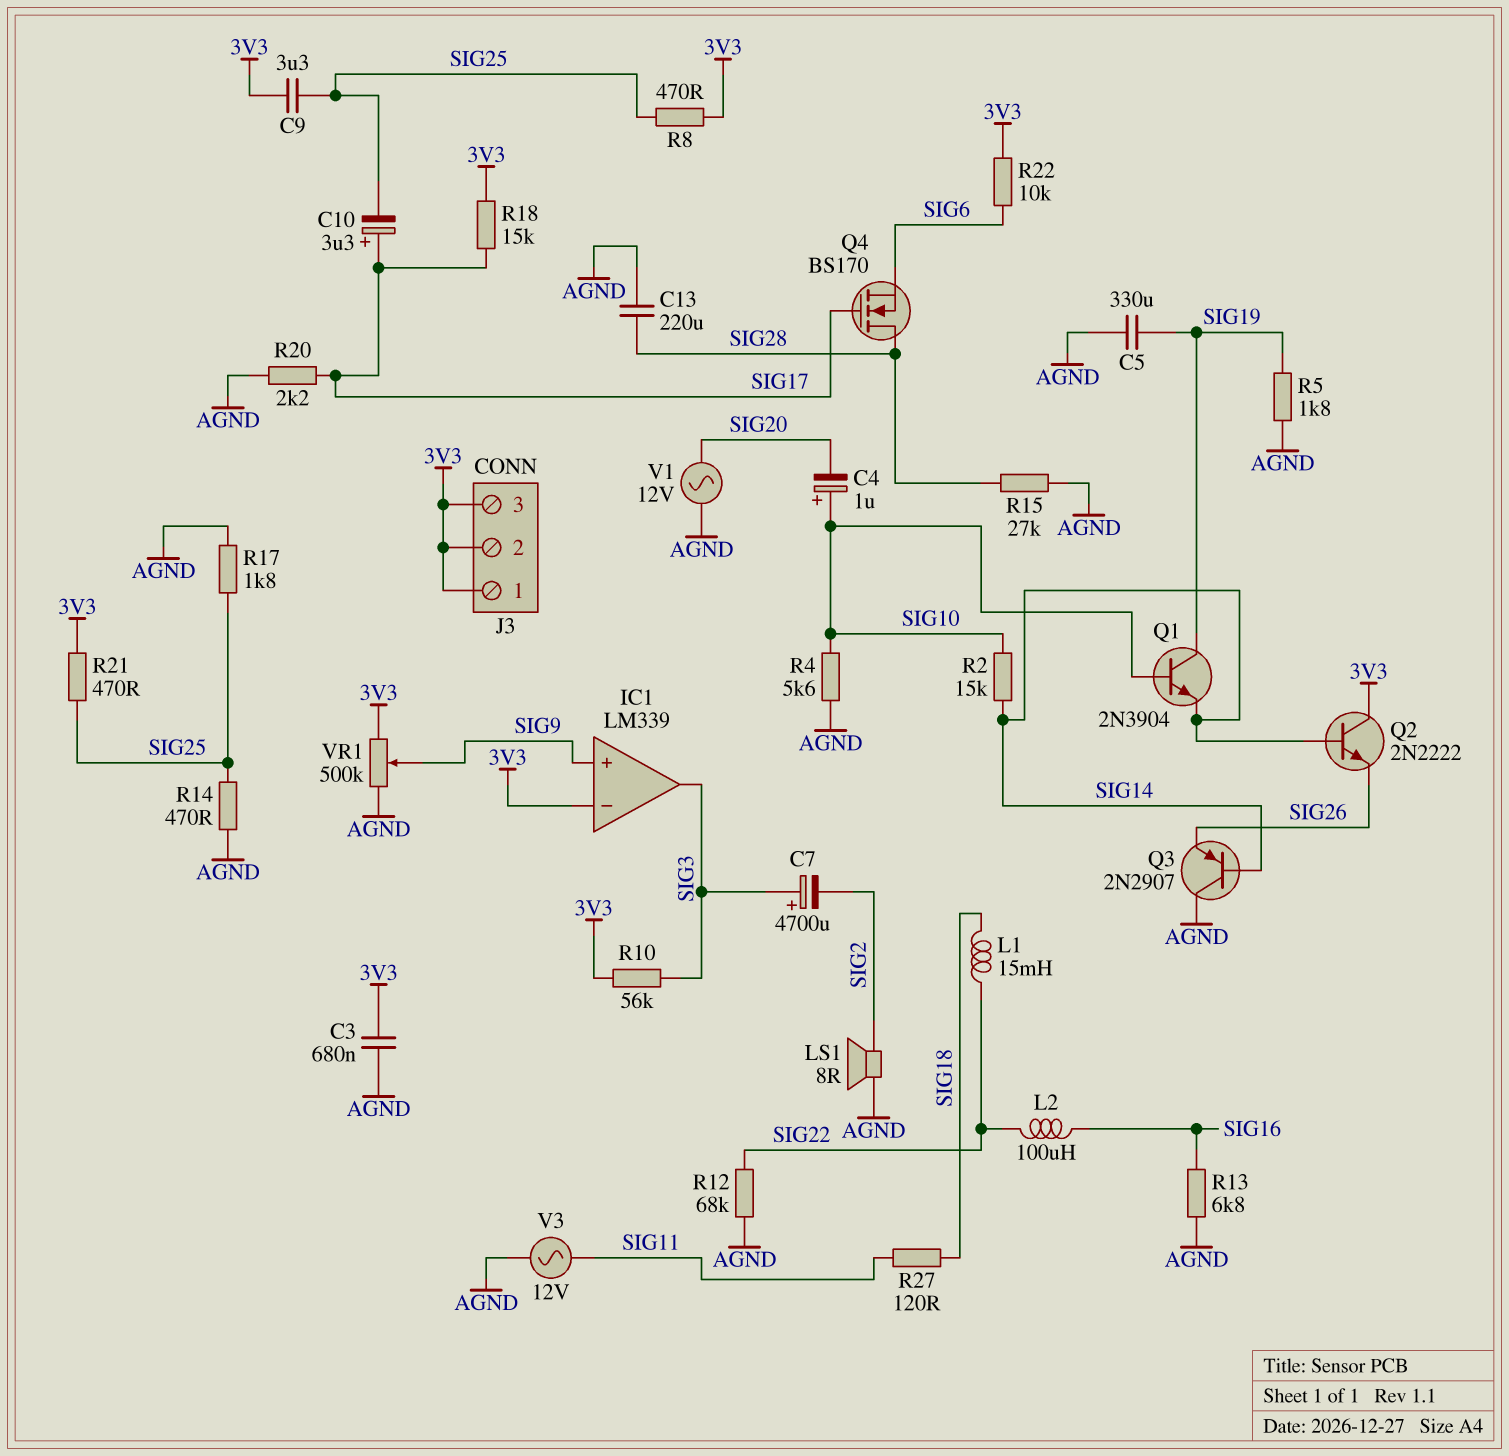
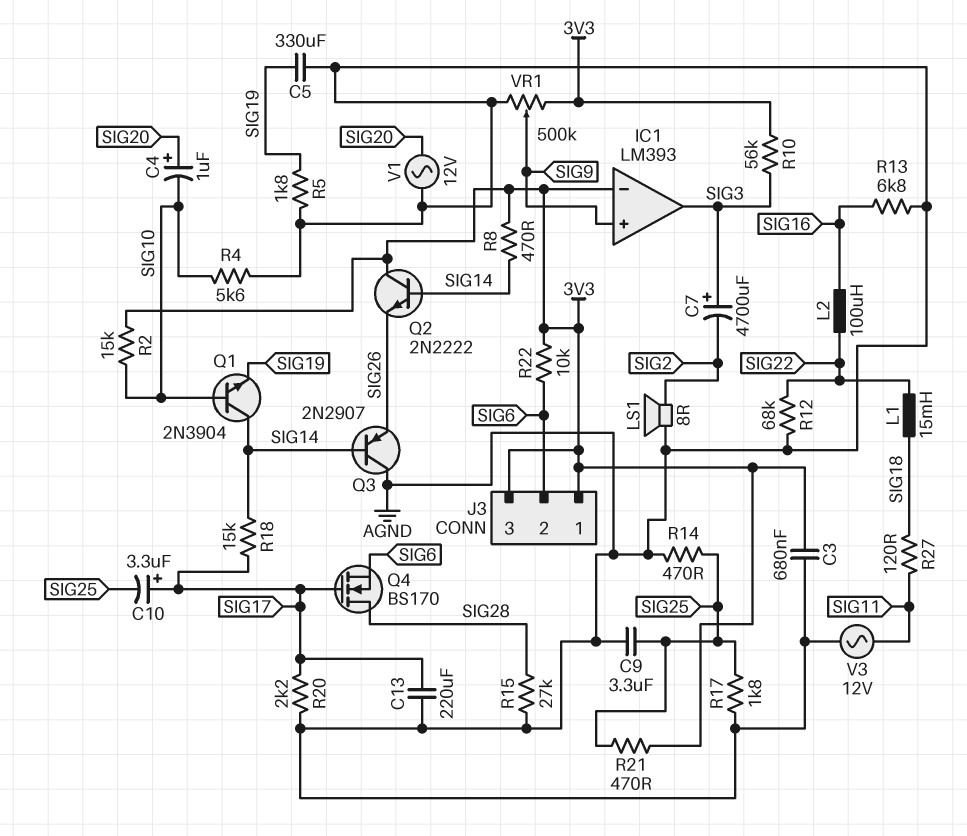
C4: 1uF (plus SIG10, minus SIG20) -> 1uF (plus SIG20, minus SIG10)
C9: 3.3uF (3V3, SIG25) -> 3.3uF (AGND, SIG25)
C13: 220uF (AGND, SIG28) -> 220uF (AGND, SIG17)
IC1: LM339 -> LM393
J3 pin 2: 3V3 -> SIG6
Q1: NPN 2N3904 (B SIG10, C SIG19, E SIG14) -> NPN 2N3904 (B SIG10, C SIG14, E SIG19)
R2: 15k (SIG10, SIG14) -> 15k (3V3, SIG10)
R8: 470 (3V3, SIG25) -> 470 (3V3, SIG14)
R18: 15k (3V3, SIG17) -> 15k (SIG14, SIG17)

